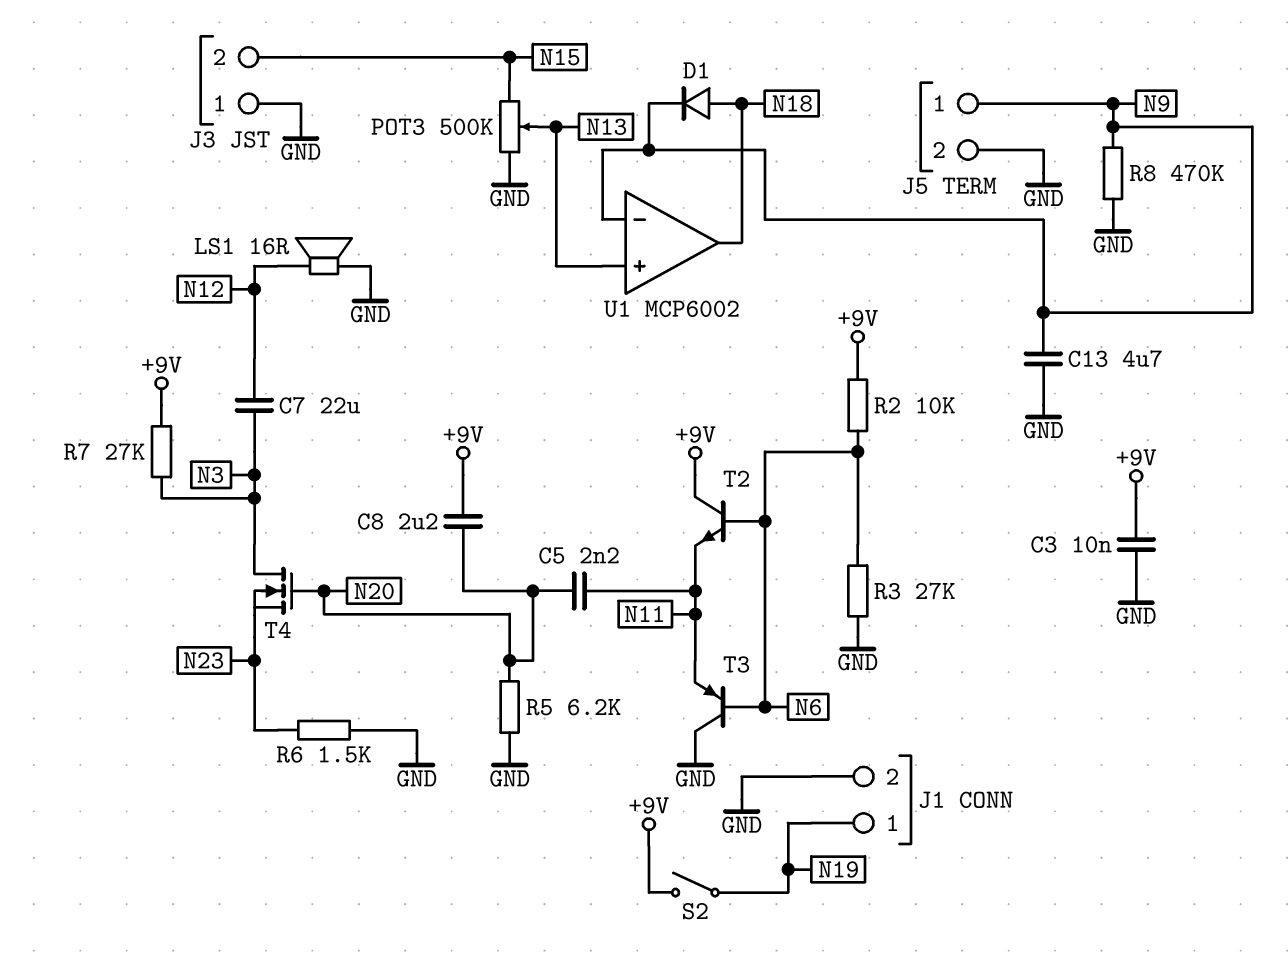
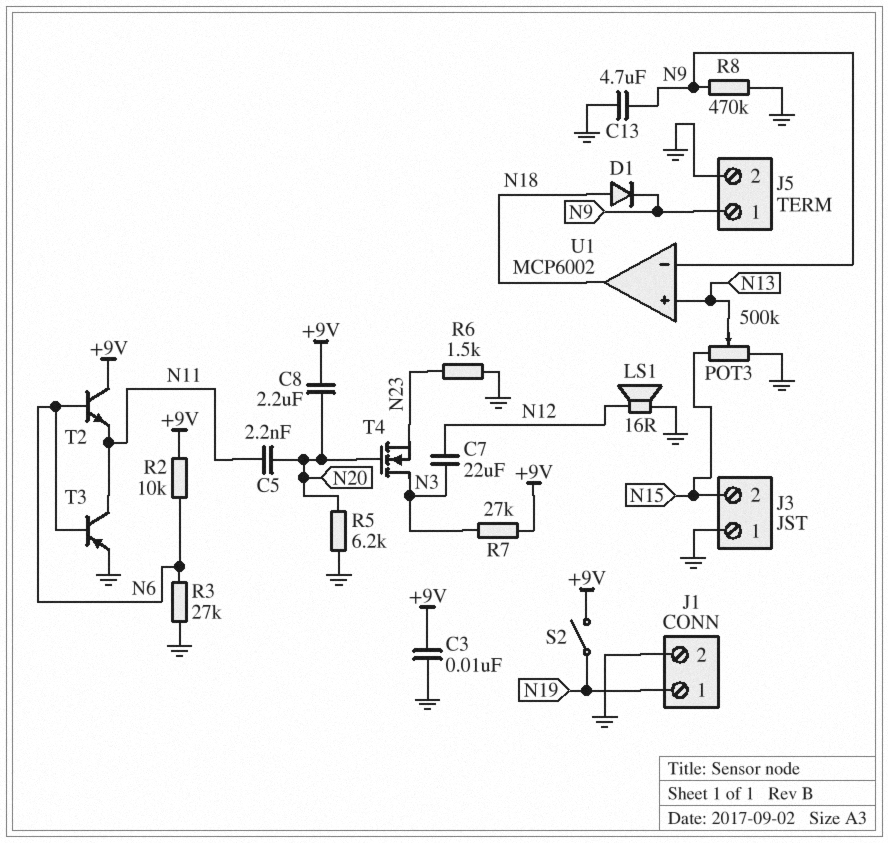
T3: PNP (B N6, C GND, E N11) -> PNP (B N6, C N11, E GND)

